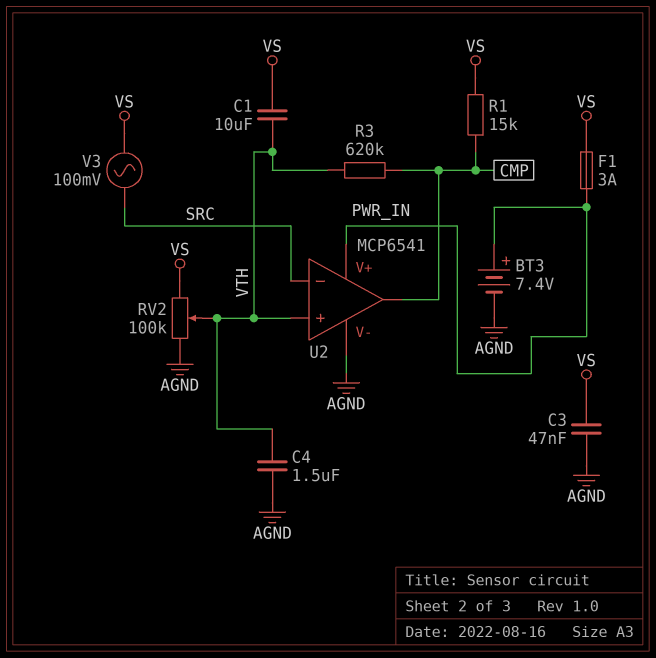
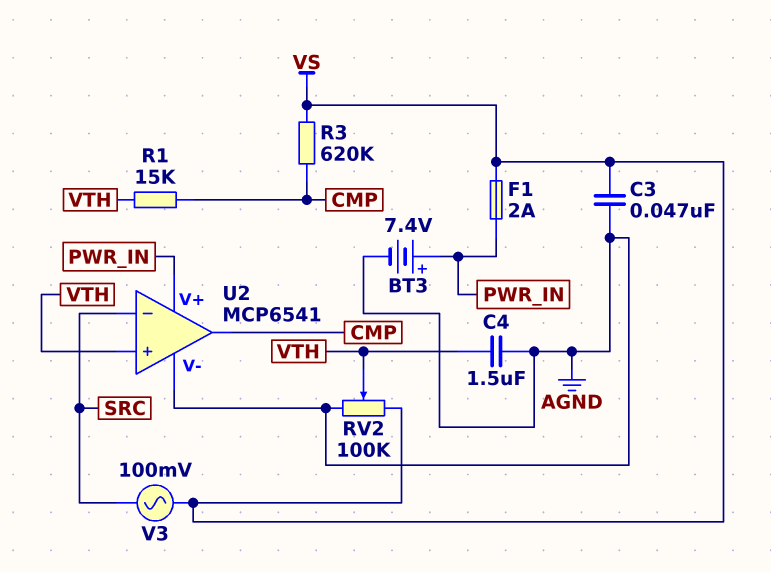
C1: 10uF (VS, VTH) -> none
F1: 3A (PWR_IN, VS) -> 2A (PWR_IN, VS)
R1: 15k (CMP, VS) -> 15k (CMP, VTH)
R3: 620k (CMP, VTH) -> 620k (CMP, VS)

